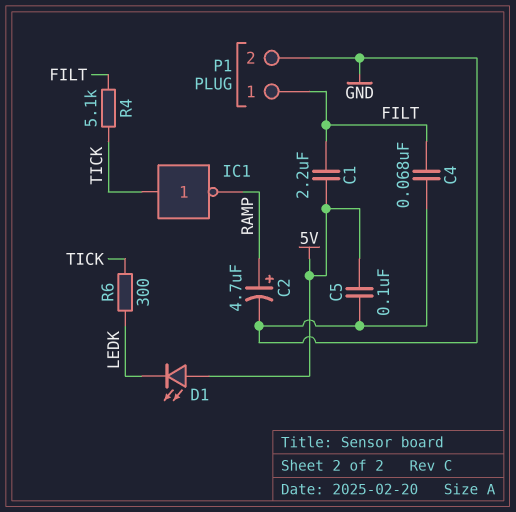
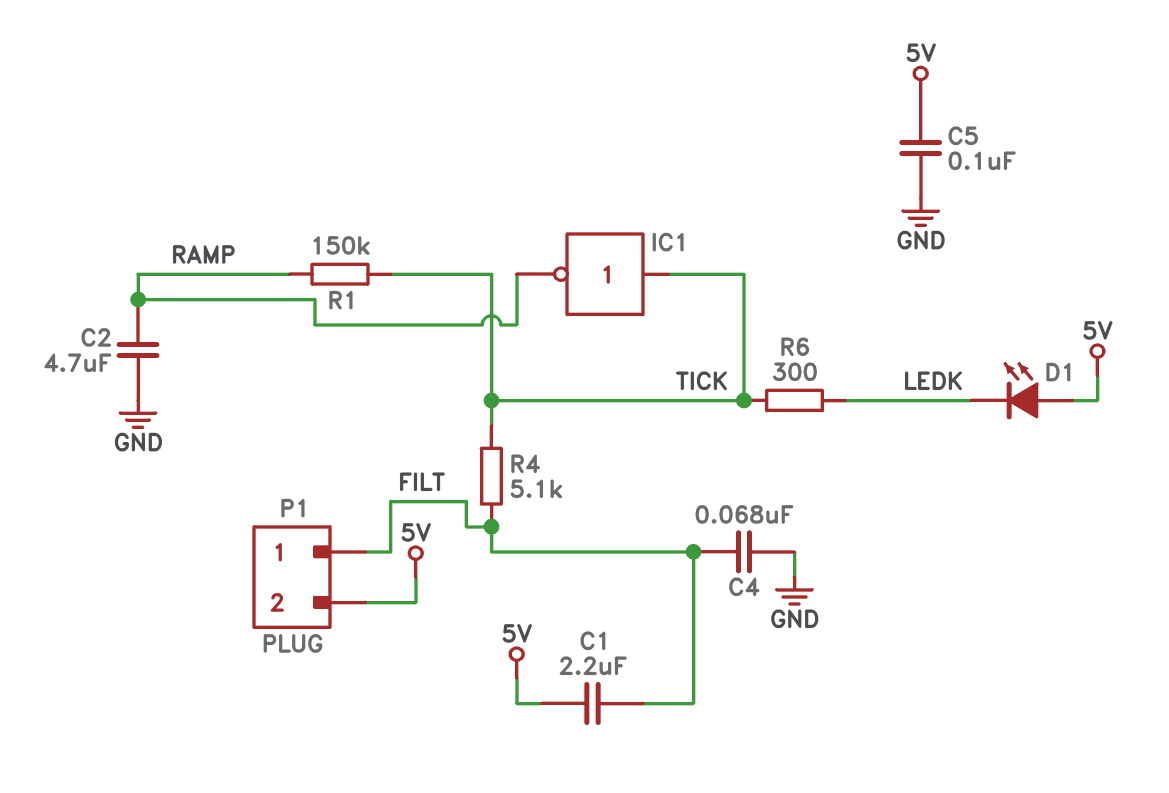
C2: 4.7uF (plus RAMP, minus GND) -> 4.7uF (GND, RAMP)
P1 pin 2: GND -> 5V
R1: none -> 150k (RAMP, TICK)

